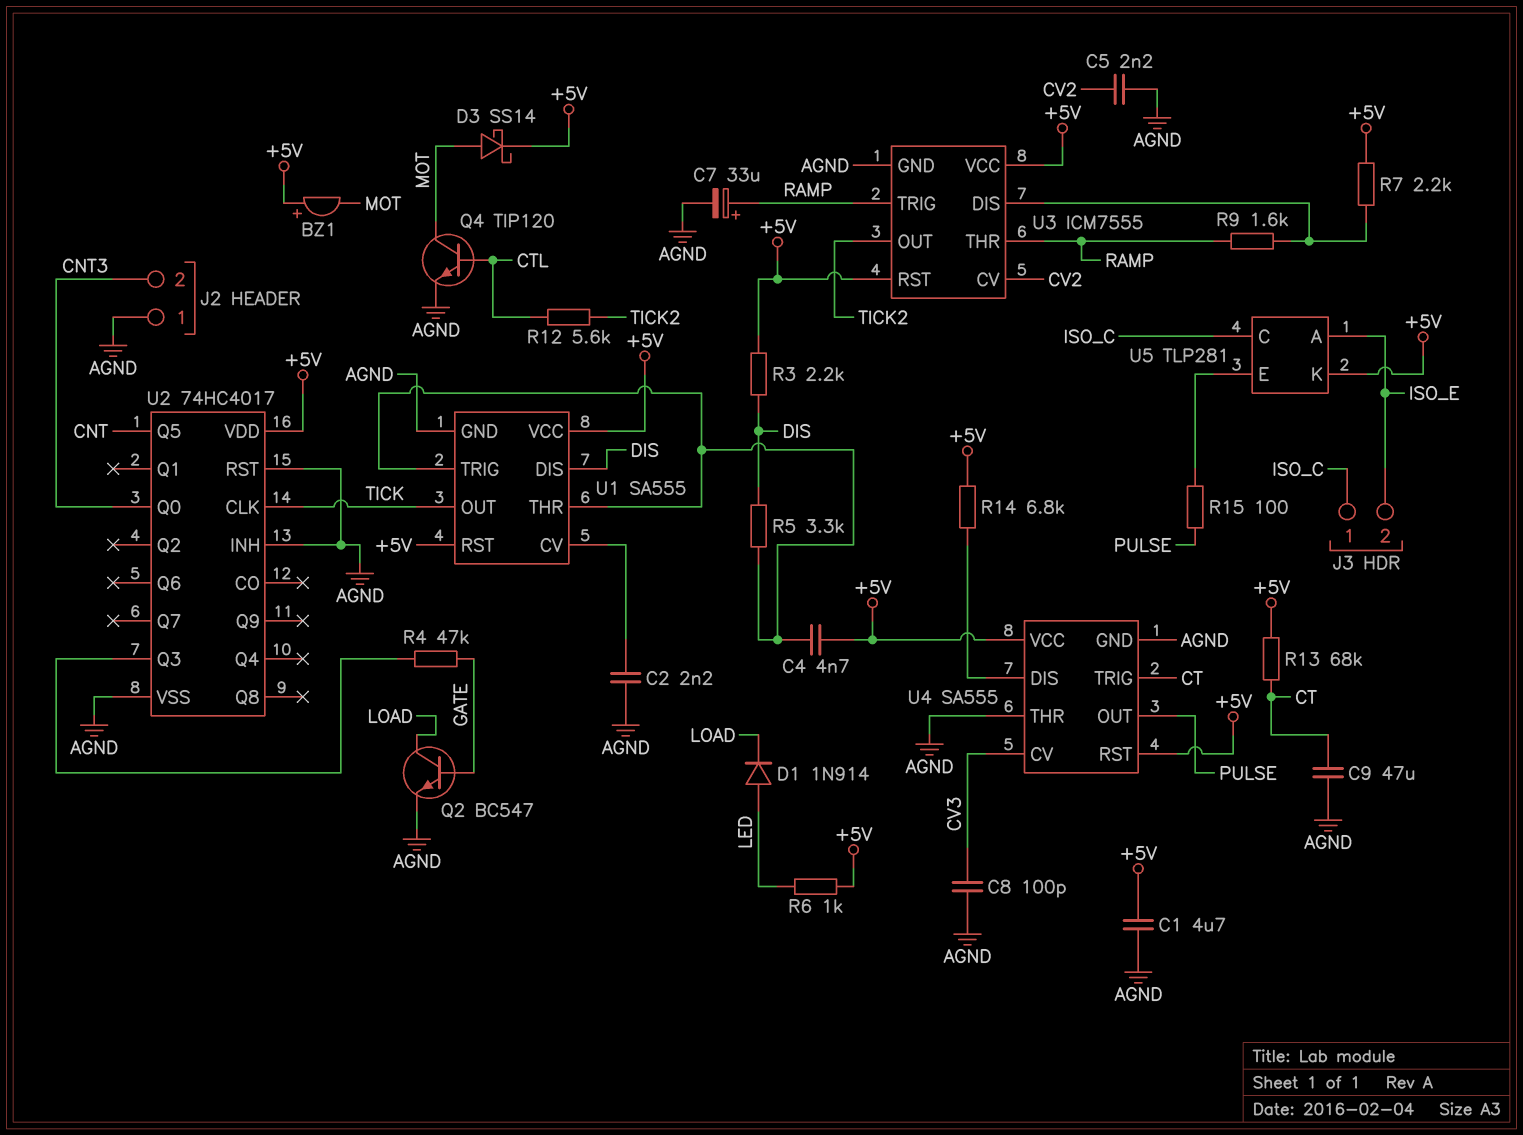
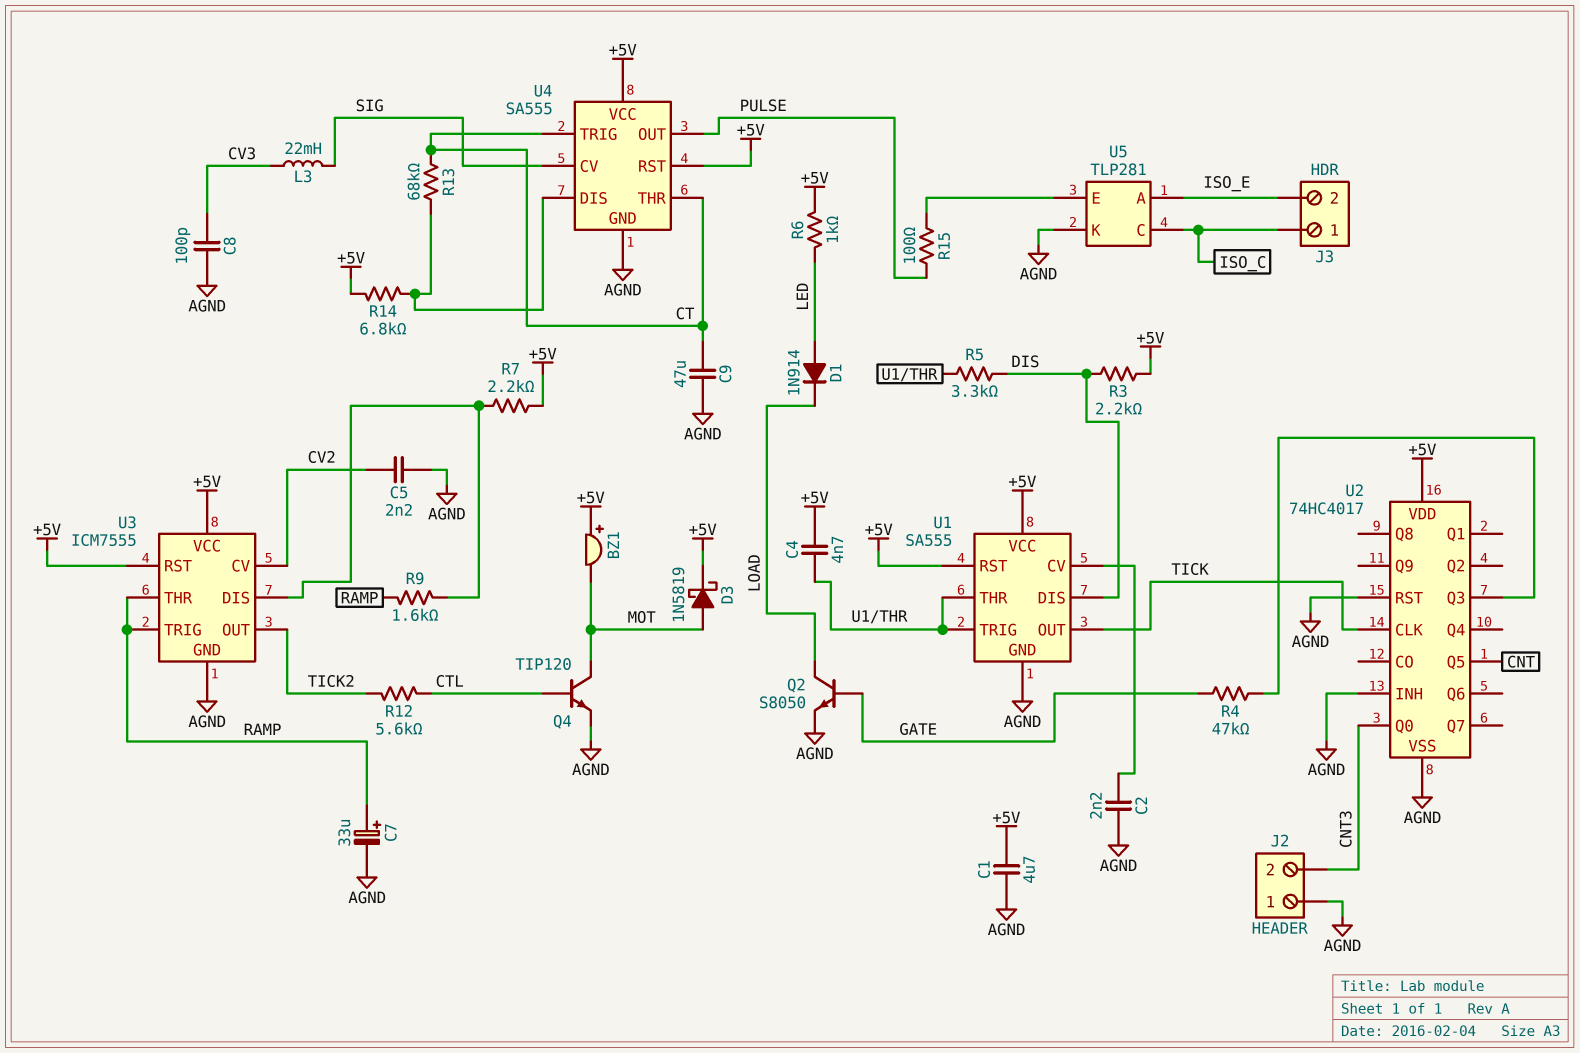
D3: schottky SS14 (A MOT, K +5V) -> schottky 1N5819 (A MOT, K +5V)
L3: none -> 22mH (CV3, SIG)
Q2: NPN BC547 (B GATE, C LOAD, E AGND) -> NPN S8050 (B GATE, C LOAD, E AGND)
R13: 68k (+5V, CT) -> 68k (CT, U4/DIS)
U4 pin CV: CV3 -> SIG
U4 pin THR: AGND -> CT
U5 pin K: +5V -> AGND

